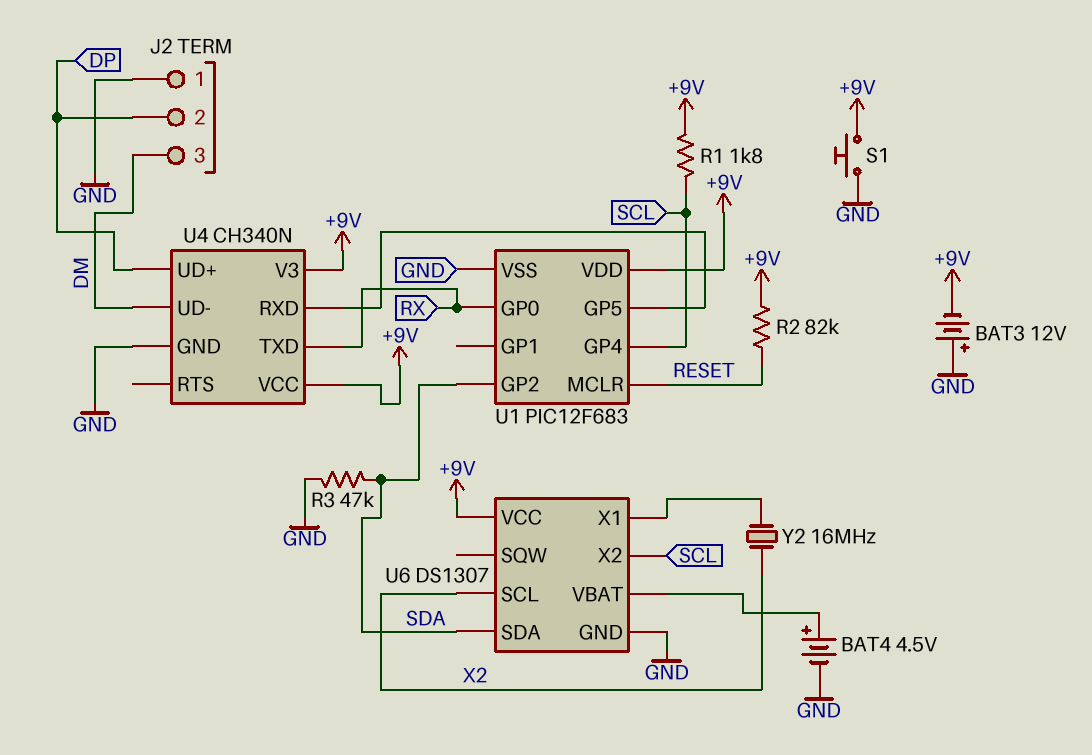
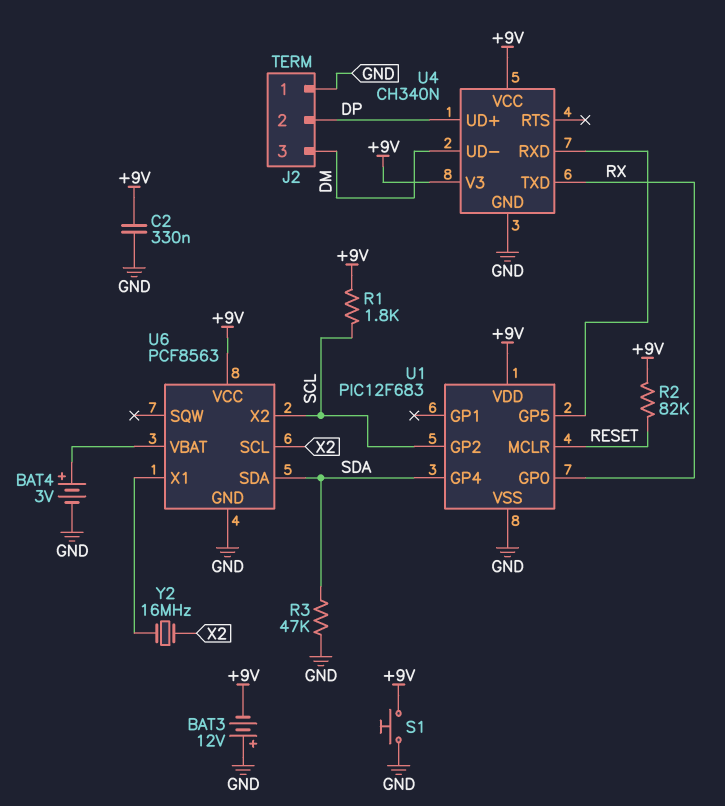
BAT4: 4.5V (plus U6/VBAT, minus GND) -> 3V (plus U6/VBAT, minus GND)
C2: none -> 330nF (+9V, GND)
U1 pin GP2: SDA -> SCL
U1 pin GP4: SCL -> SDA
U6: DS1307 -> PCF8563

